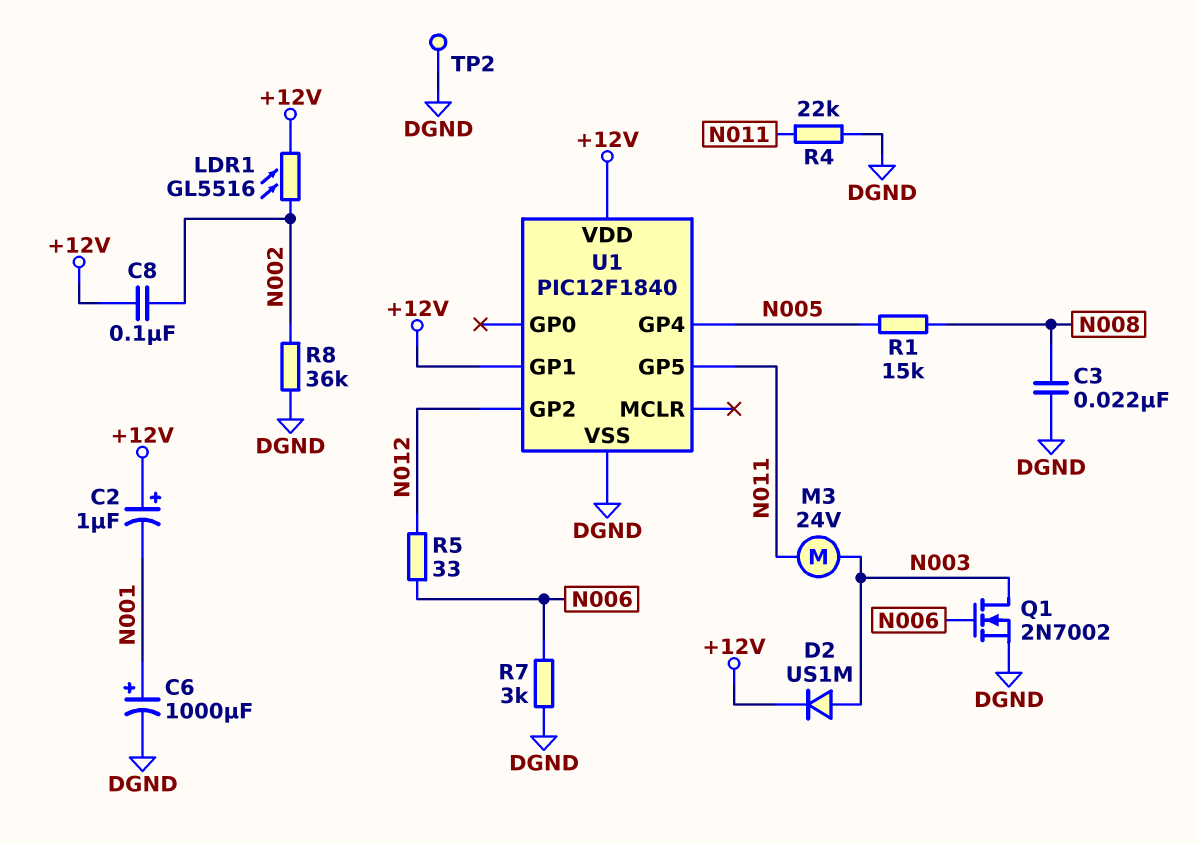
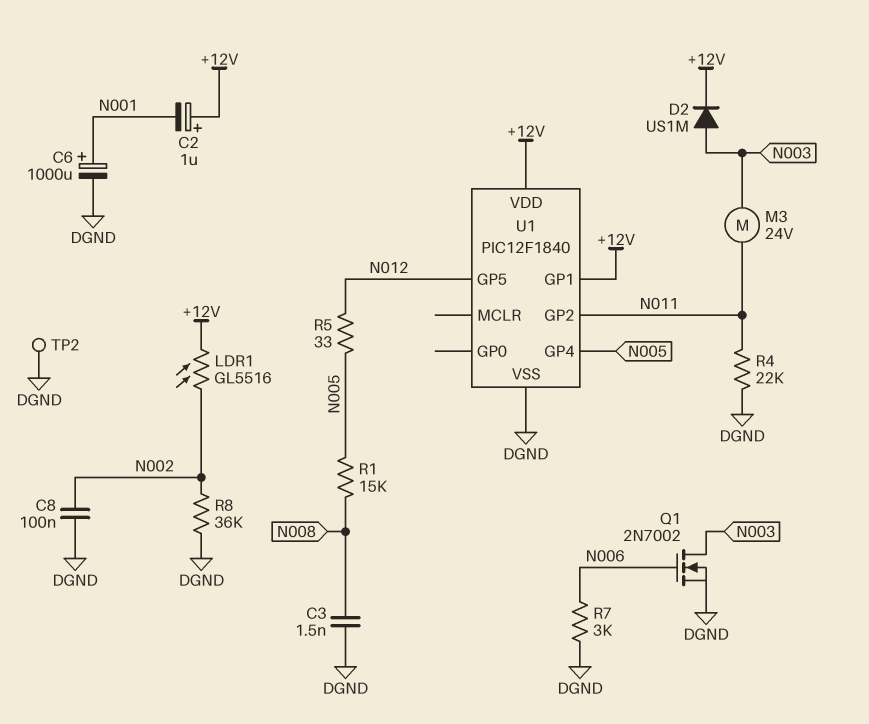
C3: 22nF (DGND, N008) -> 1.5nF (DGND, N008)
C8: 100nF (+12V, N002) -> 100nF (DGND, N002)
R5: 33 (N006, N012) -> 33 (N005, N012)
U1 pin GP2: N012 -> N011
U1 pin GP5: N011 -> N012

